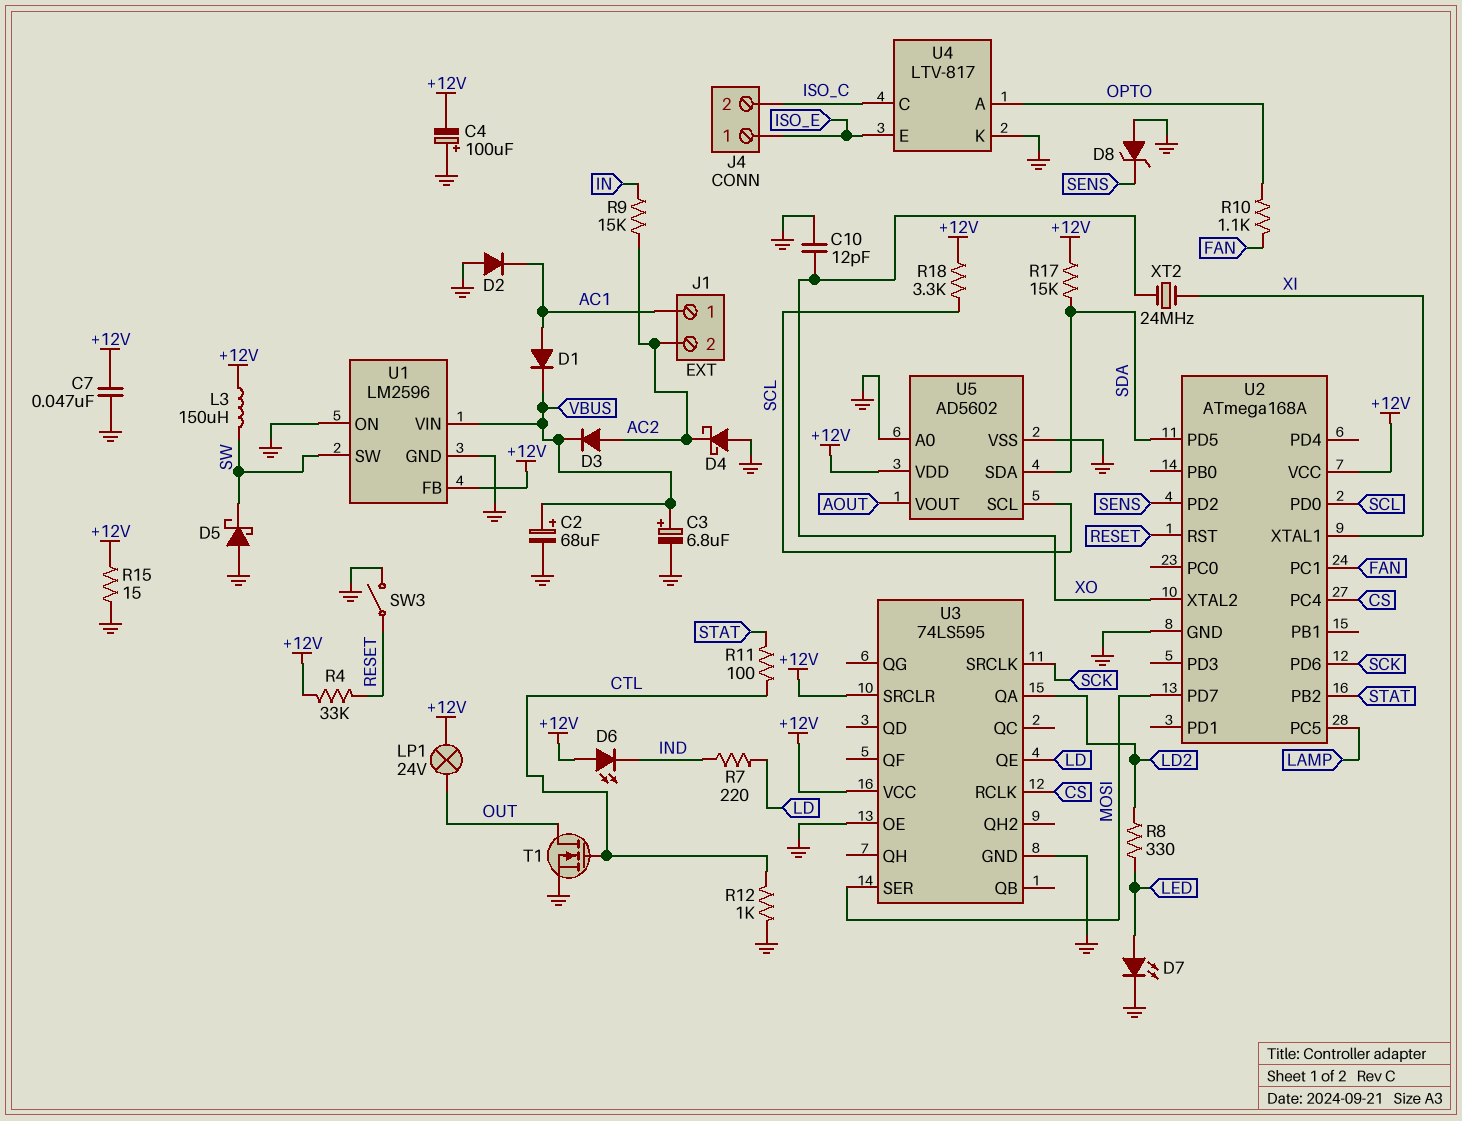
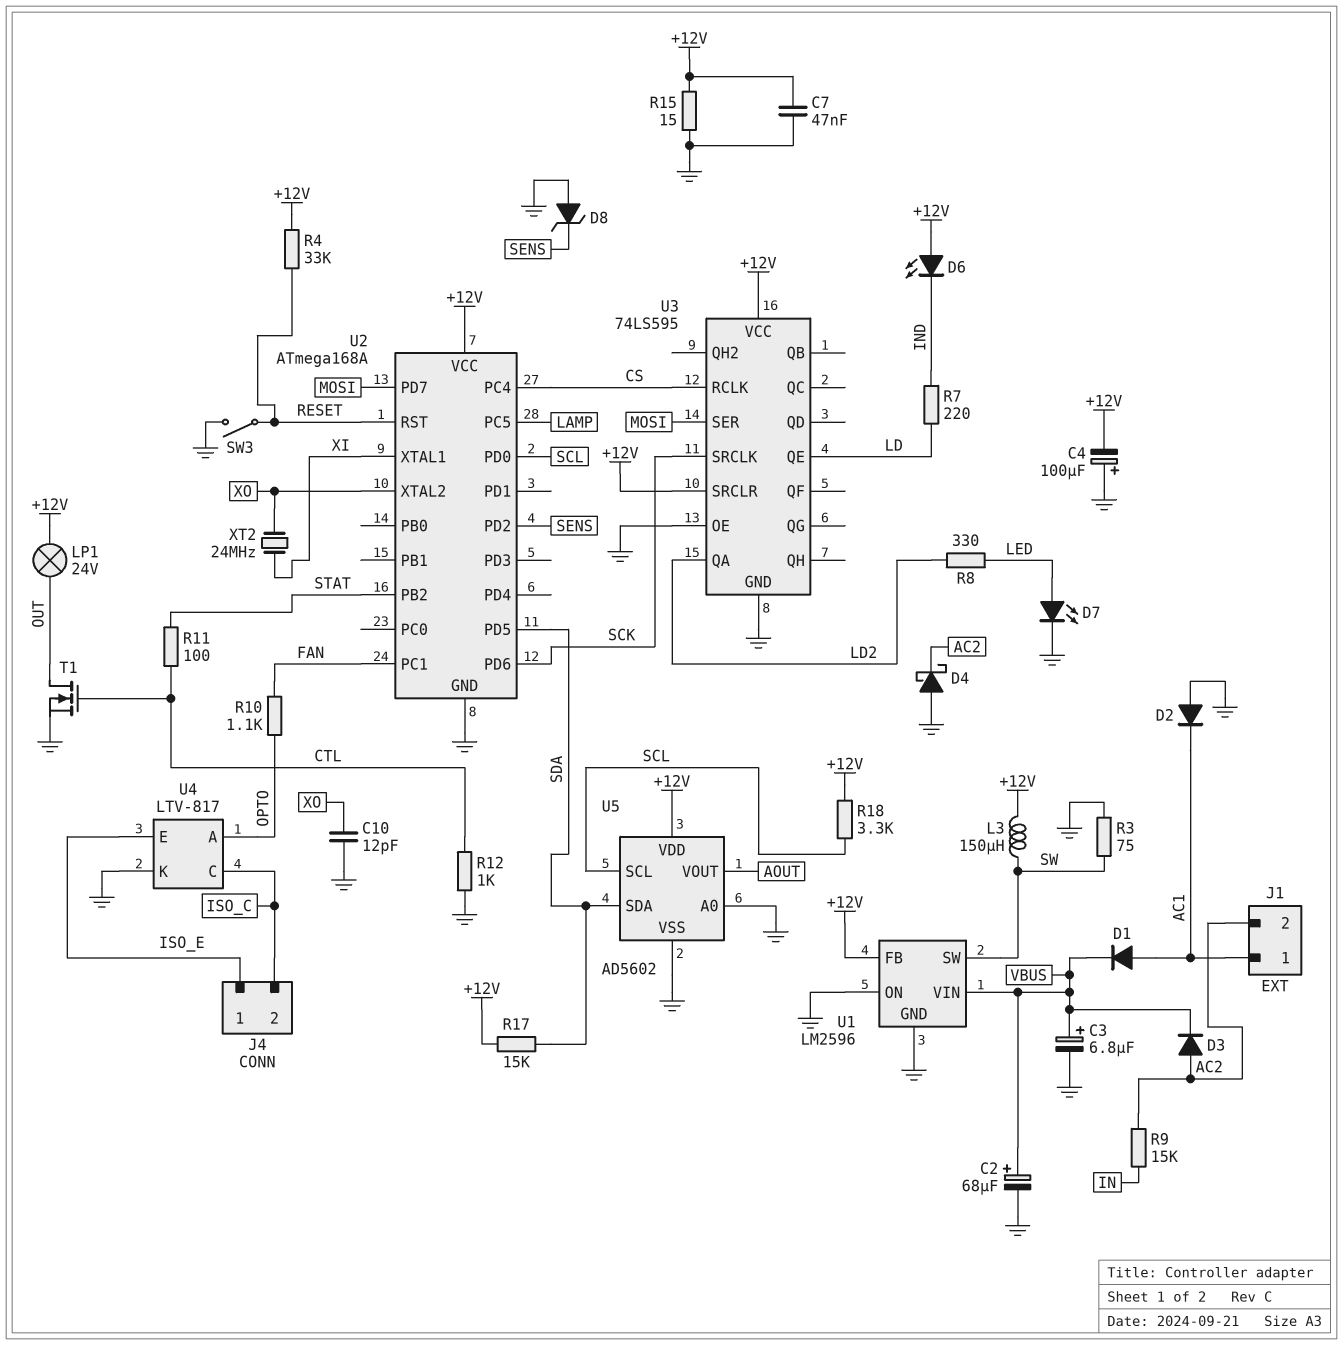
D5: schottky (A GND, K SW) -> none
R3: none -> 75 (GND, SW)

